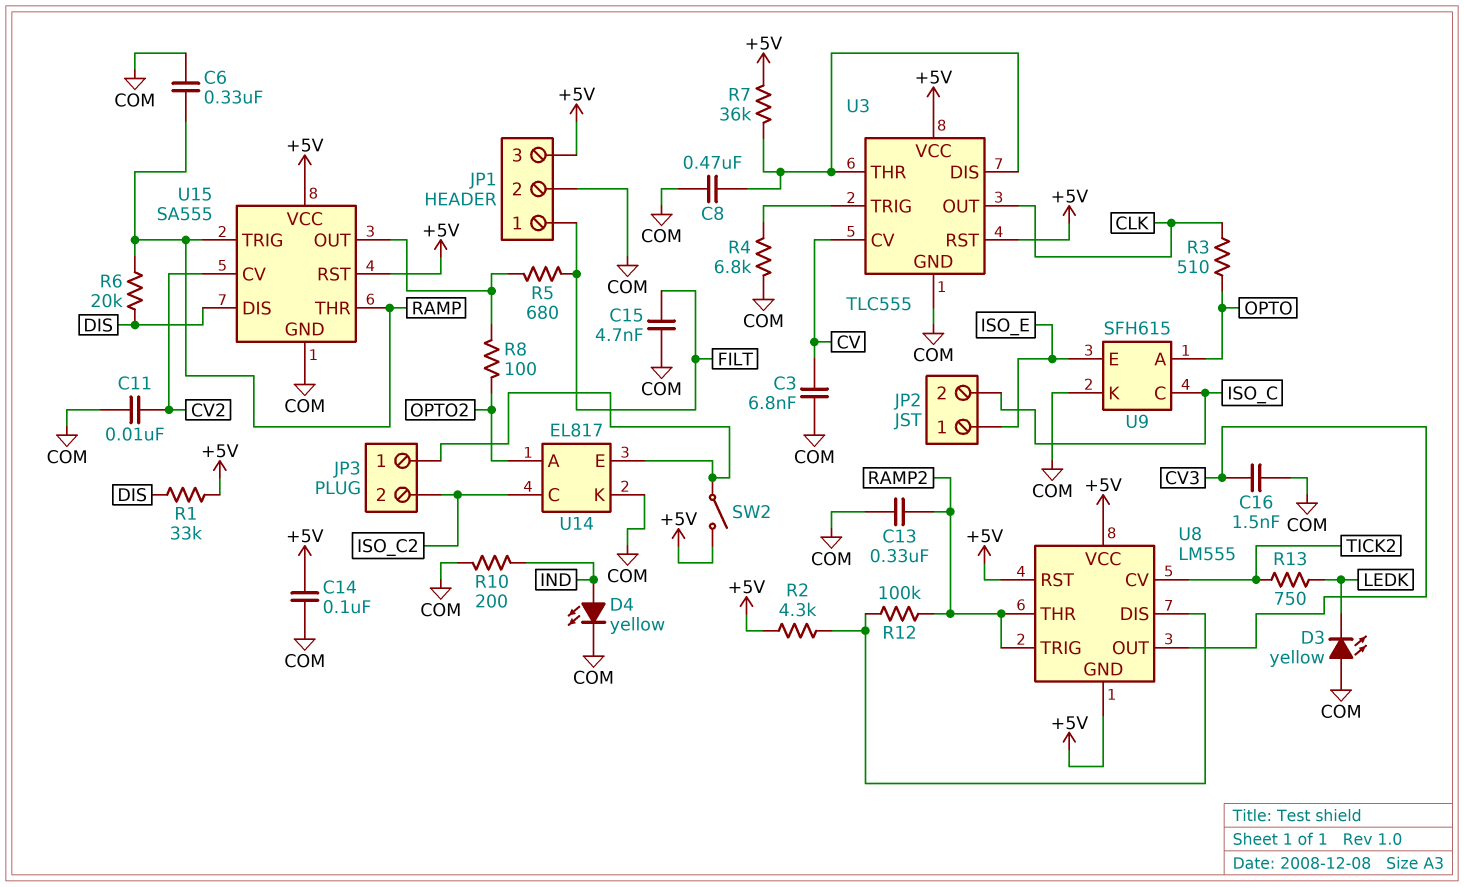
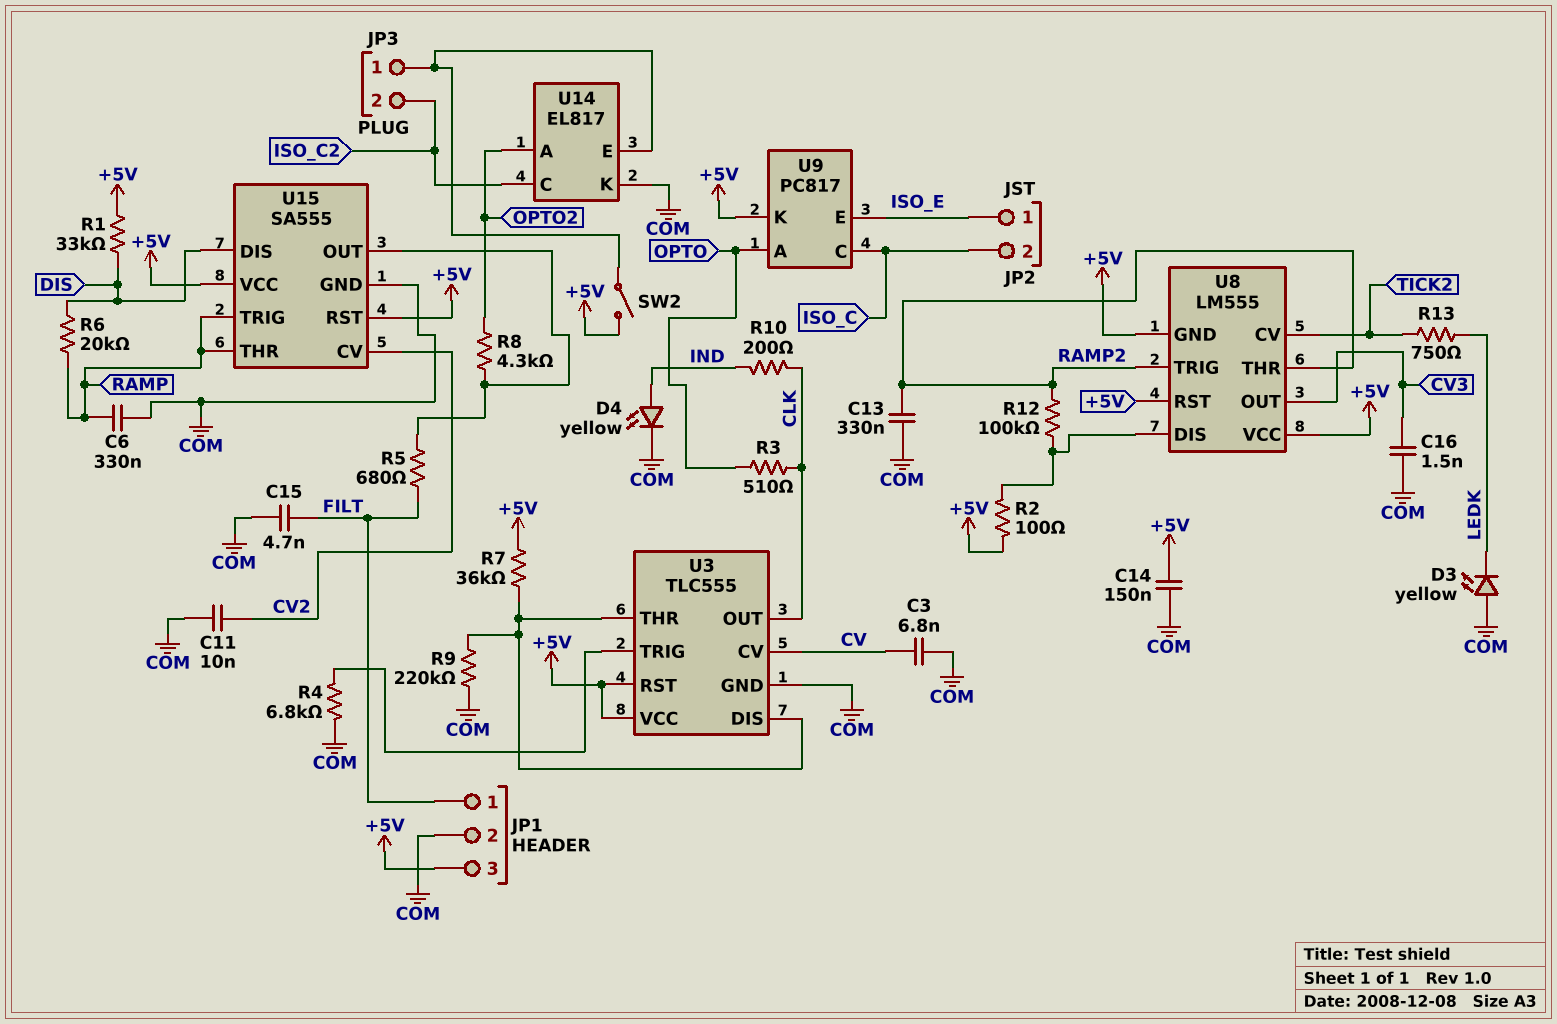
C8: 470nF (COM, U3/DIS) -> none
C14: 100nF (+5V, COM) -> 150nF (+5V, COM)
R2: 4.3k (+5V, U8/DIS) -> 100 (+5V, U8/DIS)
R8: 100 (OPTO2, U15/OUT) -> 4.3k (OPTO2, U15/OUT)
R9: none -> 220k (COM, U3/DIS)
R10: 200 (COM, IND) -> 200 (CLK, IND)
U9: SFH615 -> PC817
U9 pin K: COM -> +5V

